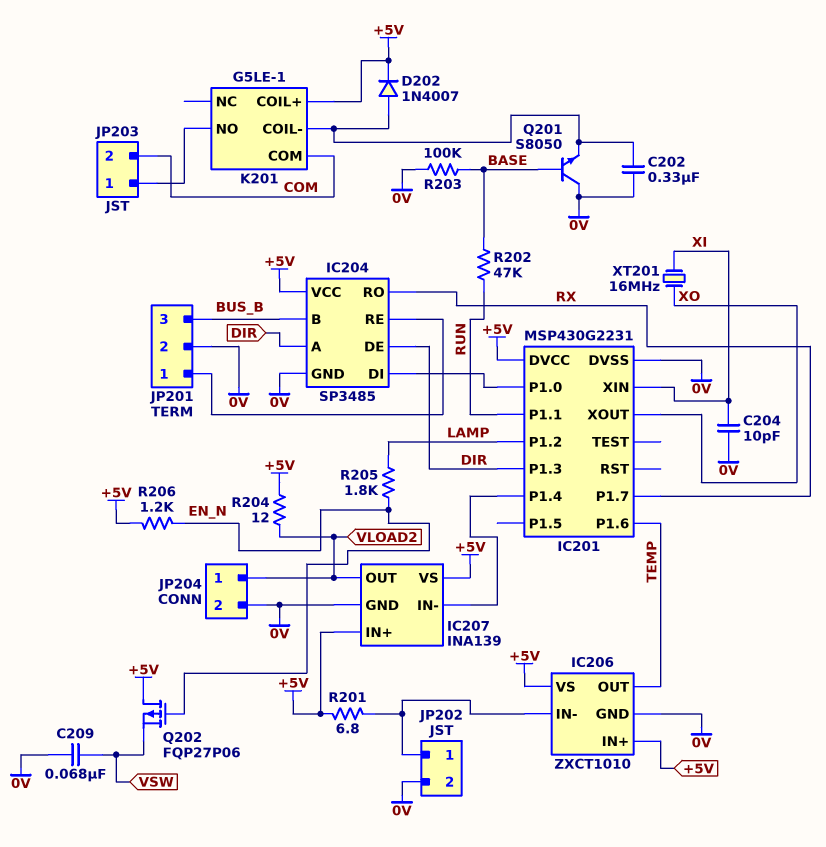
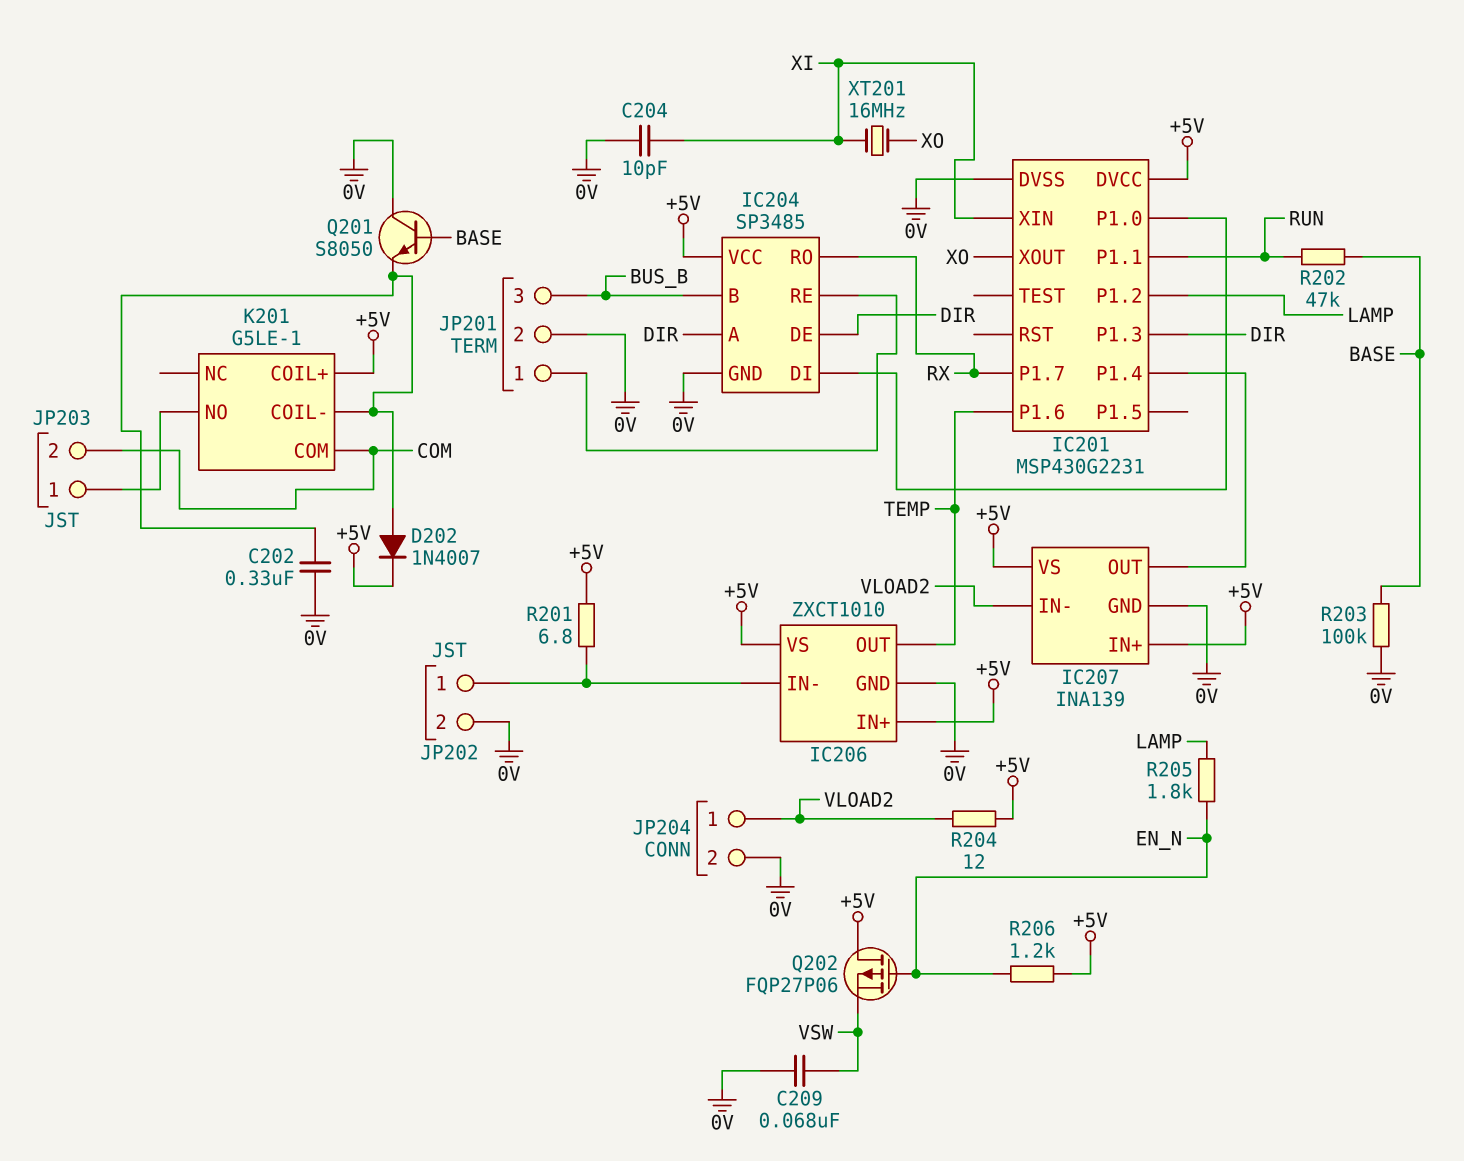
IC207 pin IN-: IC201/P1.4 -> VLOAD2
IC207 pin OUT: VLOAD2 -> IC201/P1.4

